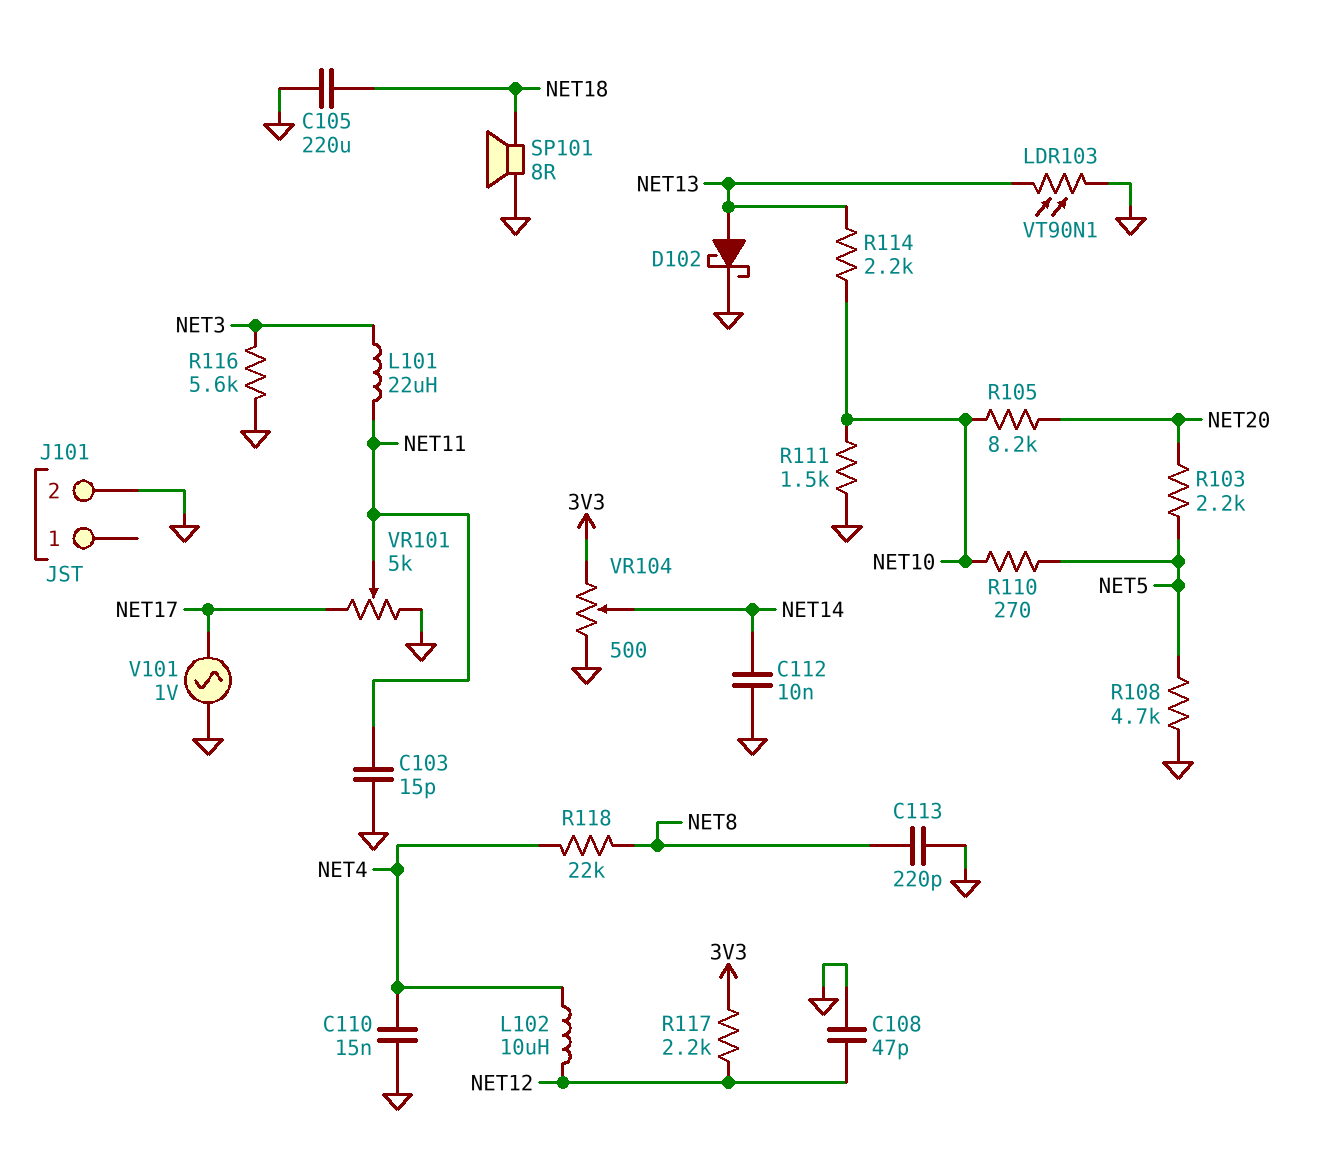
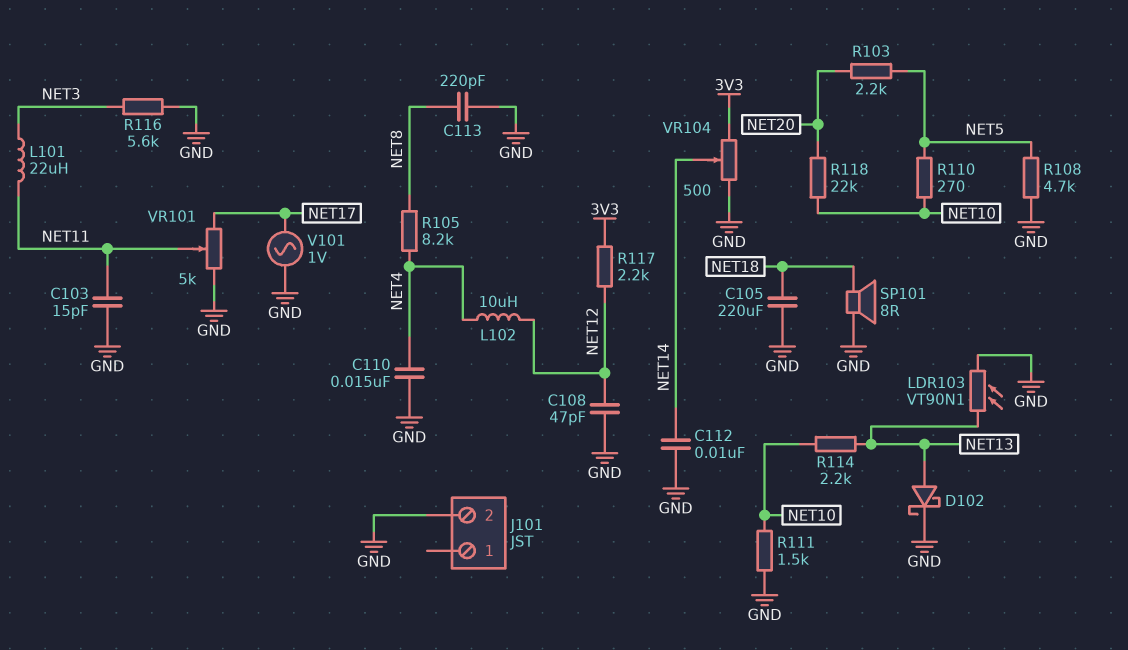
R105: 8.2k (NET10, NET20) -> 8.2k (NET4, NET8)
R118: 22k (NET4, NET8) -> 22k (NET10, NET20)

